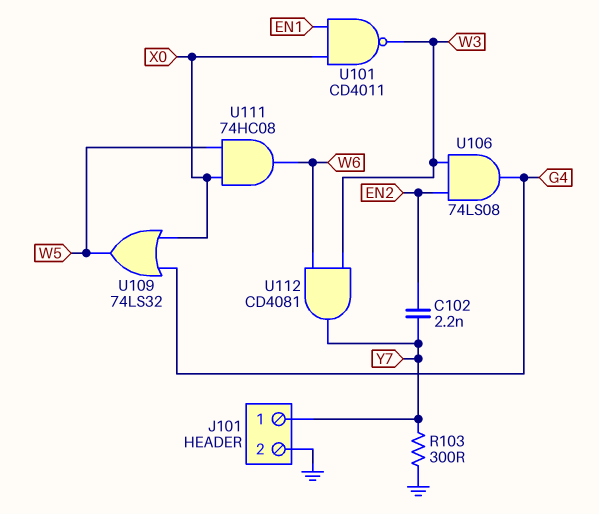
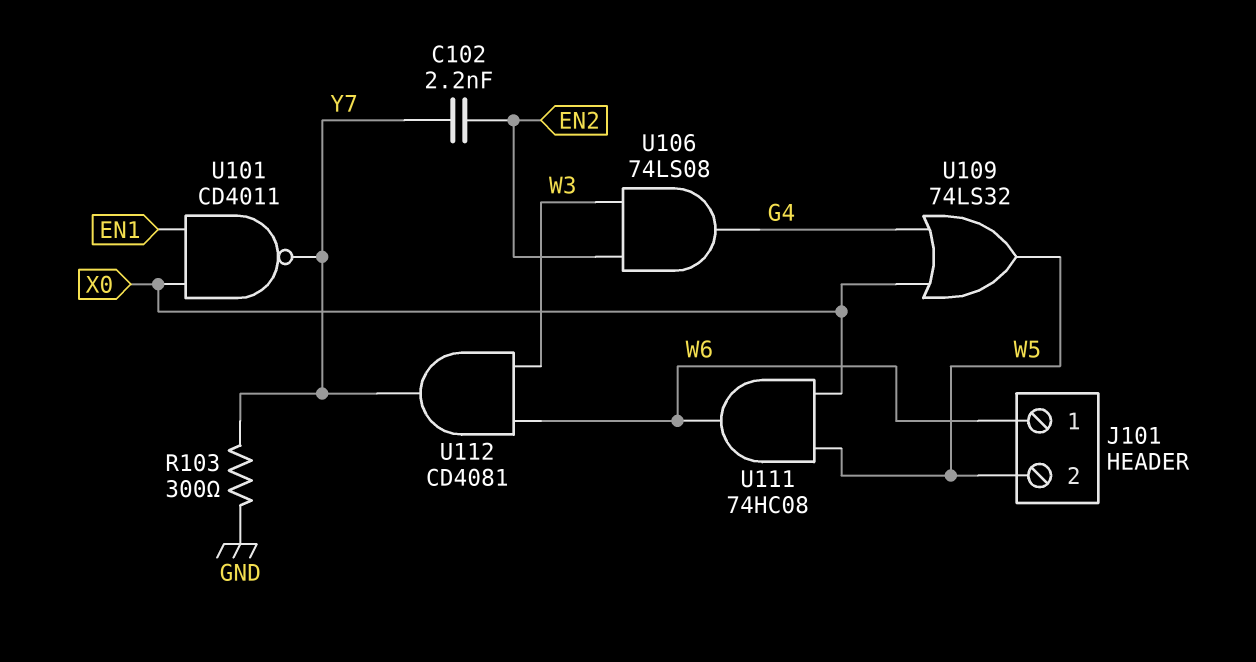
J101 pin 1: Y7 -> W6
J101 pin 2: GND -> W5
U101: NAND CD4011 (in EN1, in X0, out W3) -> NAND CD4011 (in EN1, in X0, out Y7)

